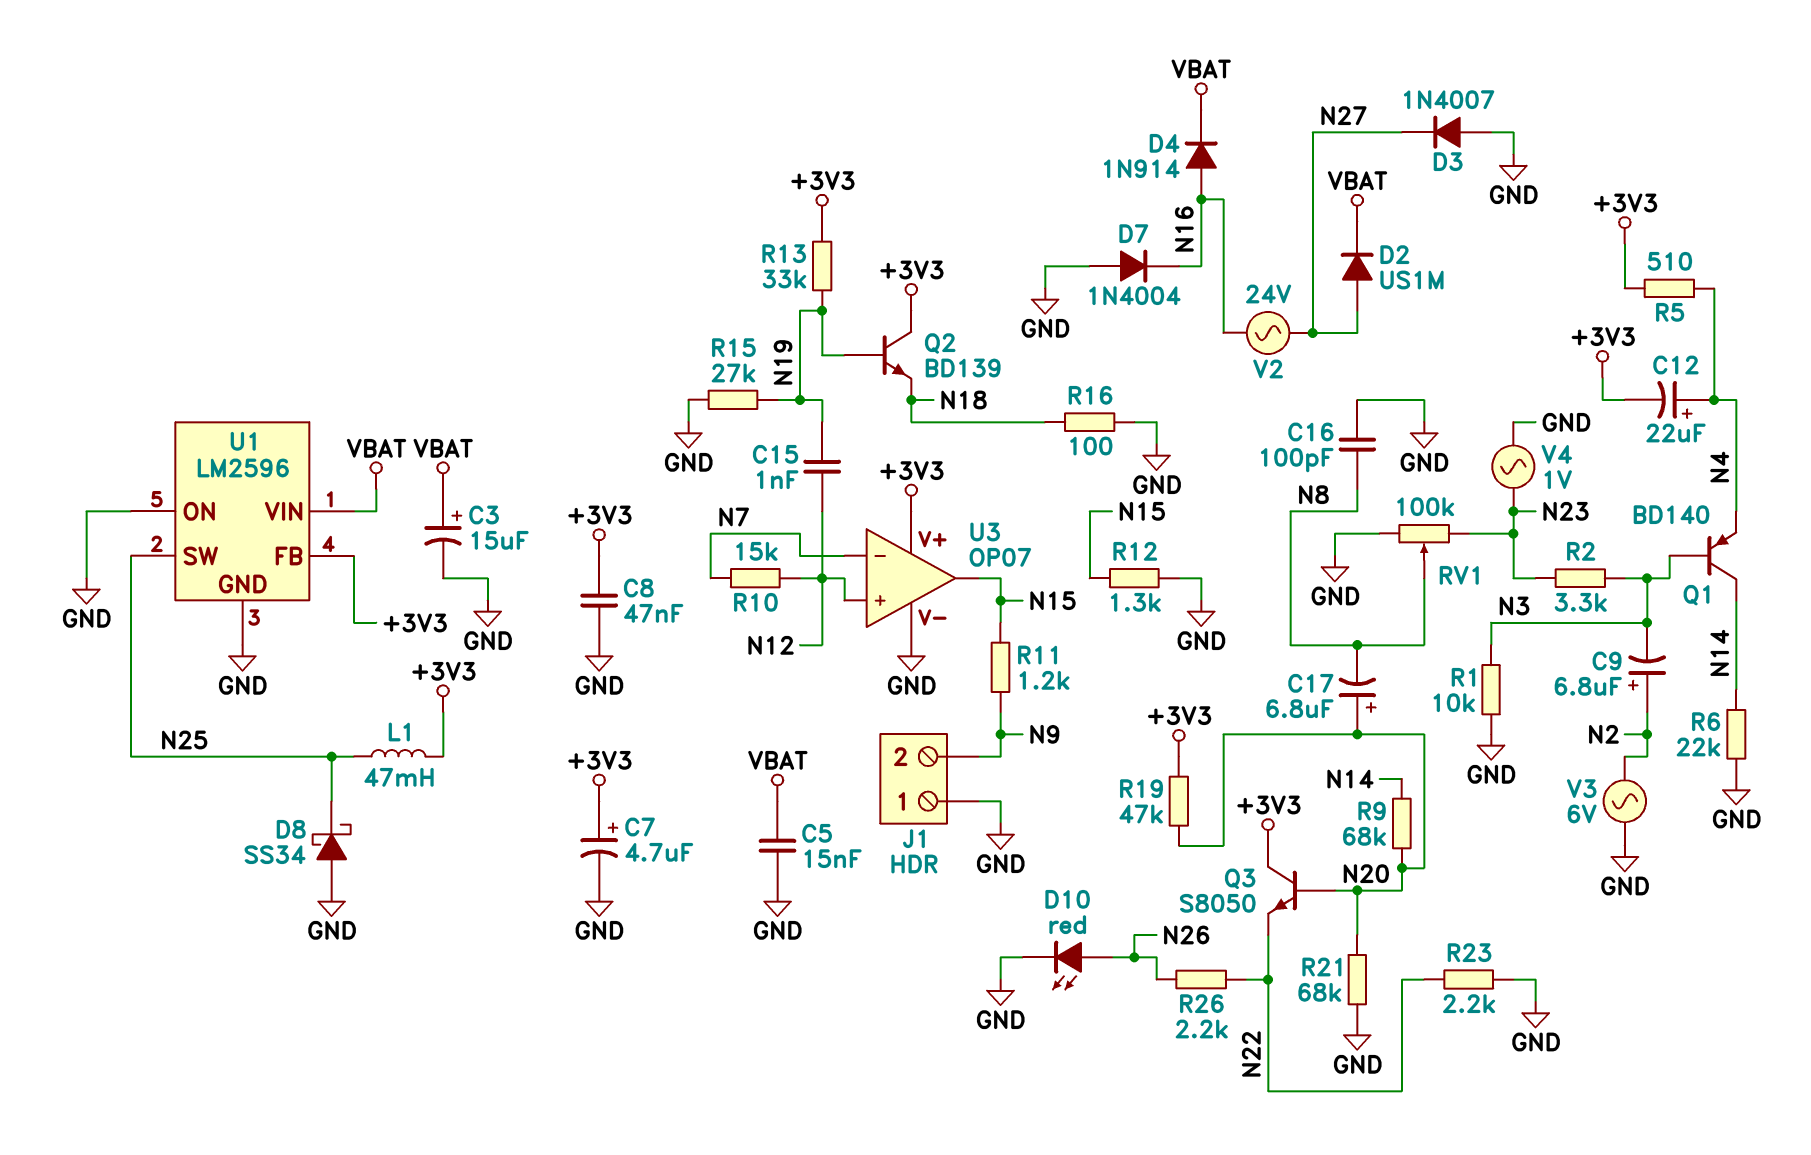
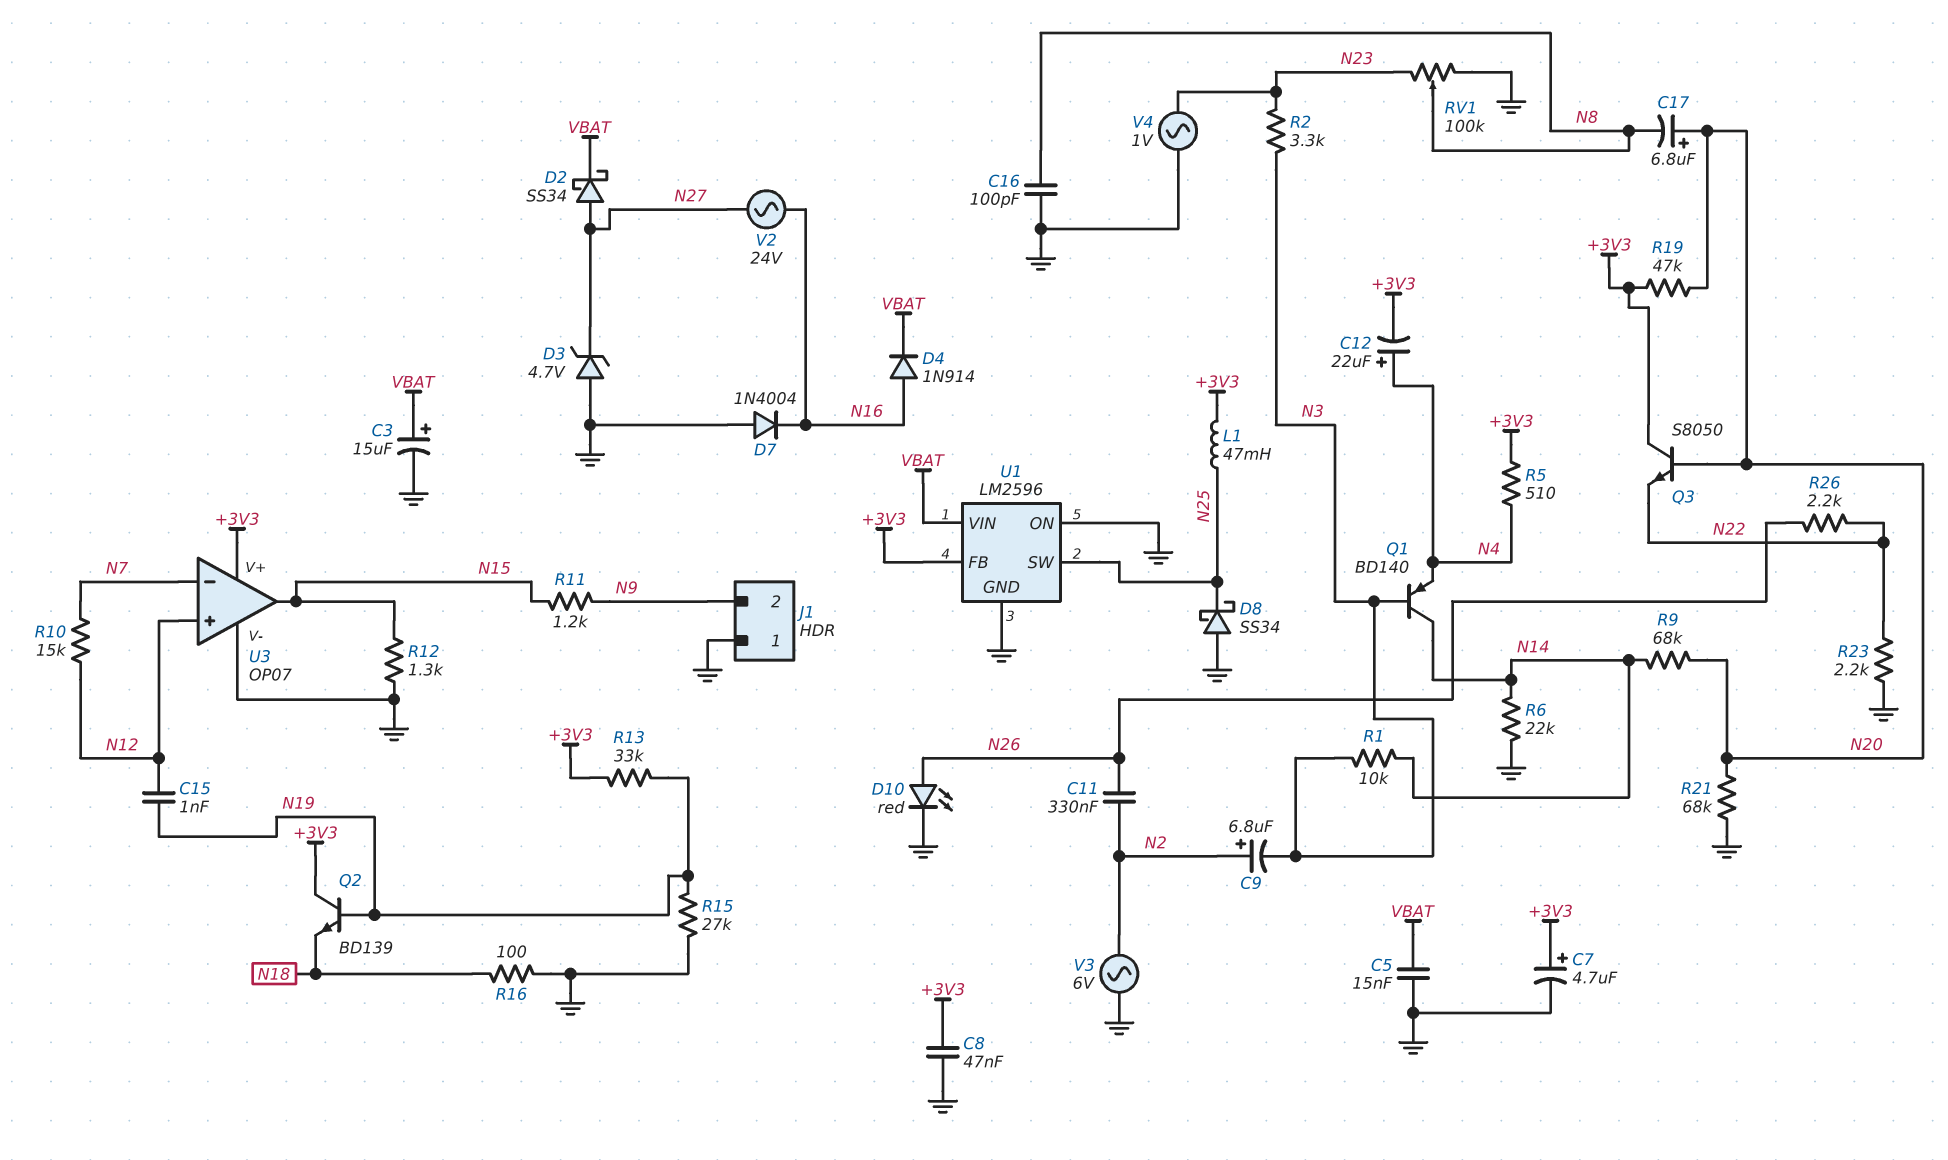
C11: none -> 330nF (N2, N26)
D2: diode US1M (A N27, K VBAT) -> schottky SS34 (A N27, K VBAT)
D3: diode 1N4007 (A GND, K N27) -> zener 4.7V (A GND, K N27)
R1: 10k (GND, N3) -> 10k (N3, N14)

